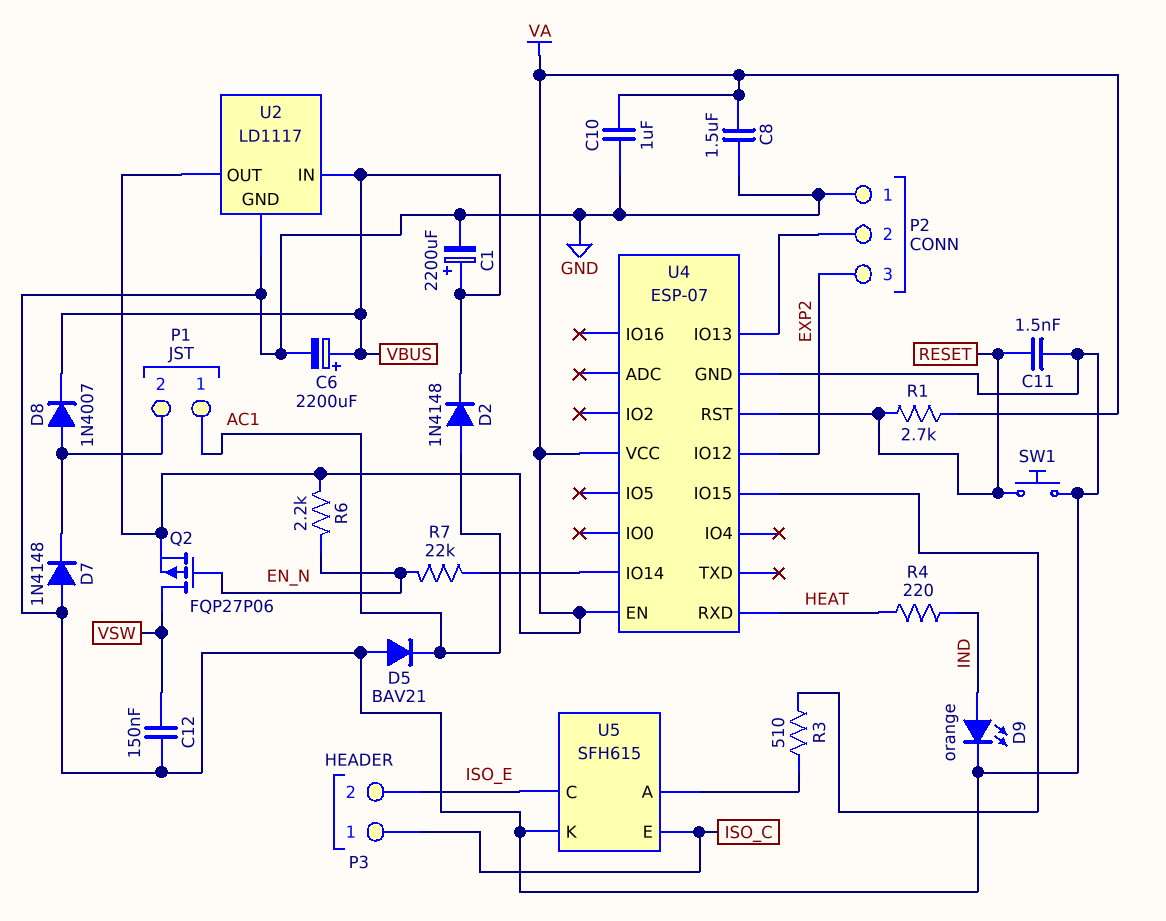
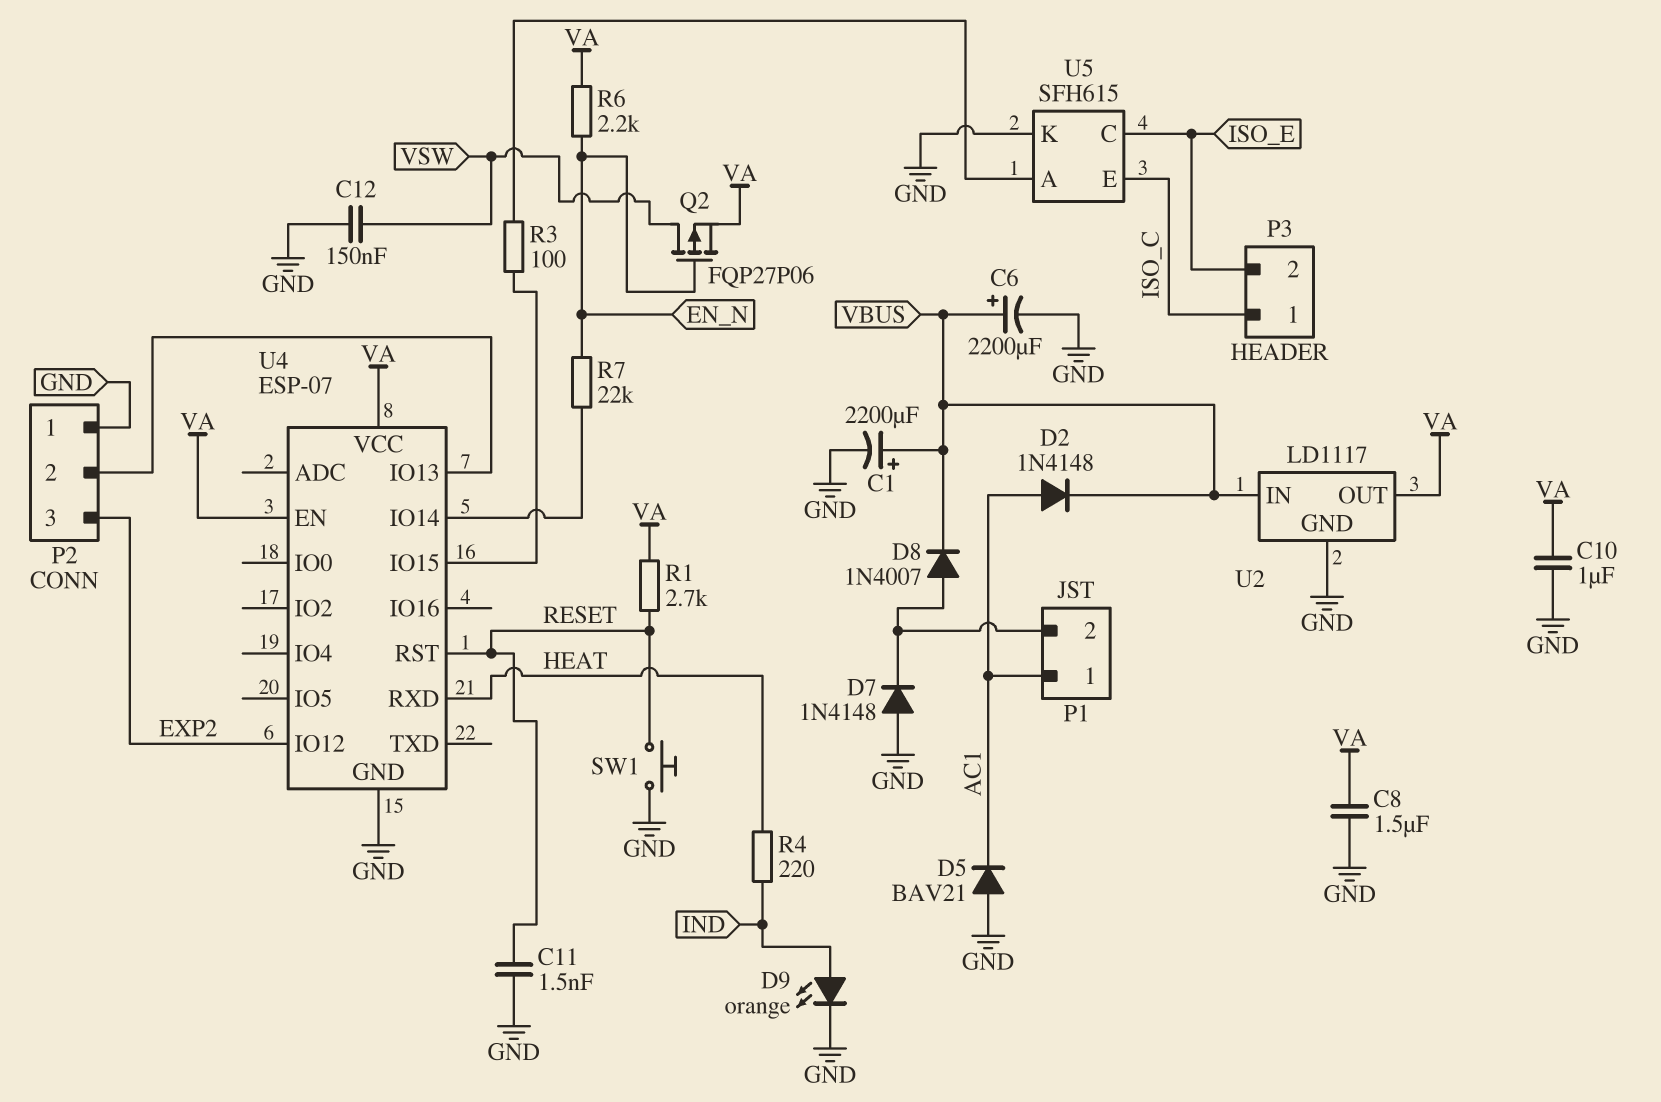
R3: 510 (U4/IO15, U5/A) -> 100 (U4/IO15, U5/A)

